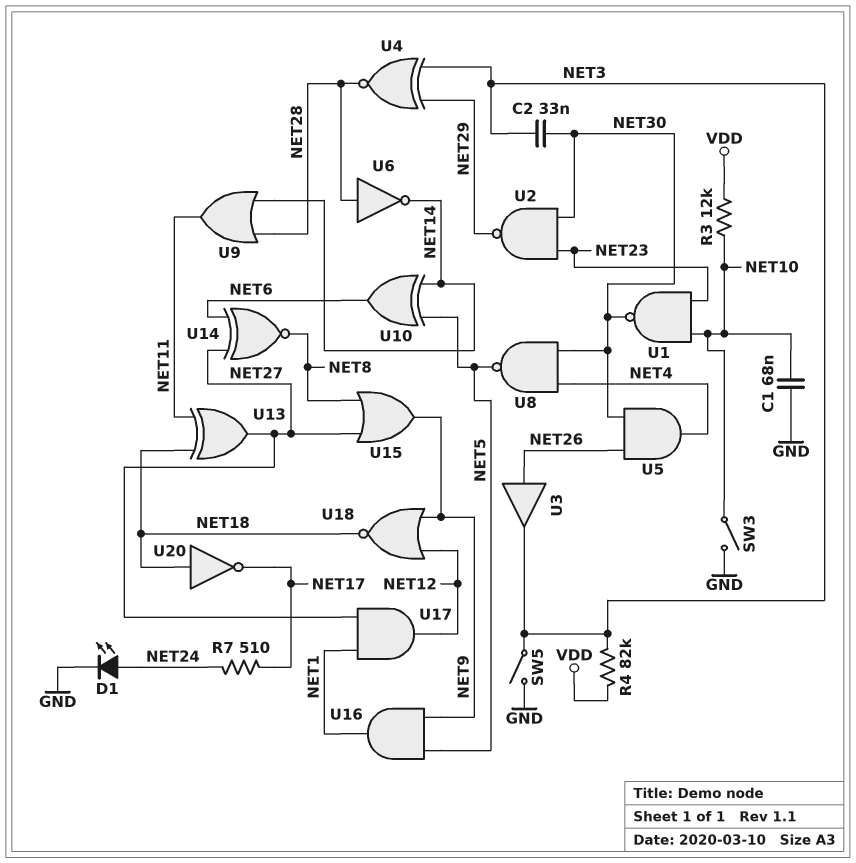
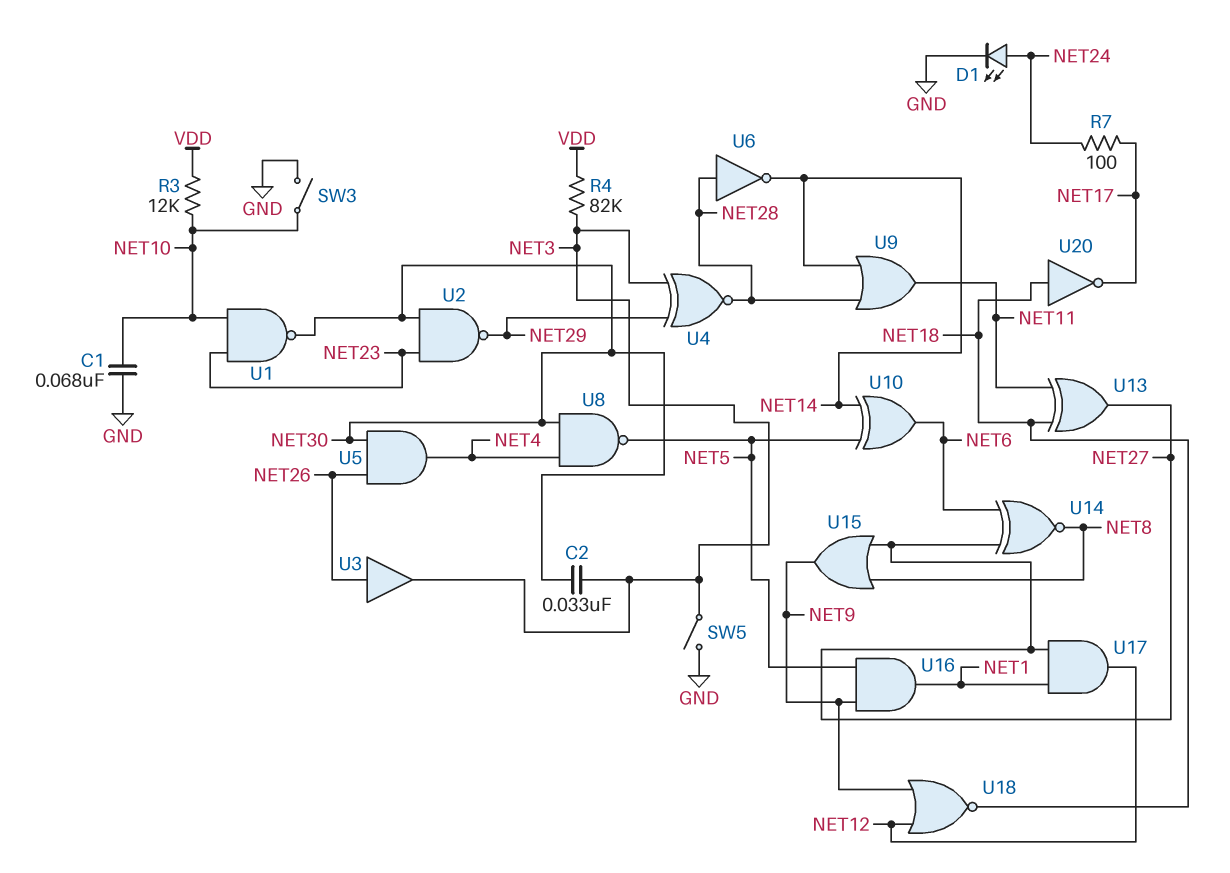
R7: 510 (NET17, NET24) -> 100 (NET17, NET24)

